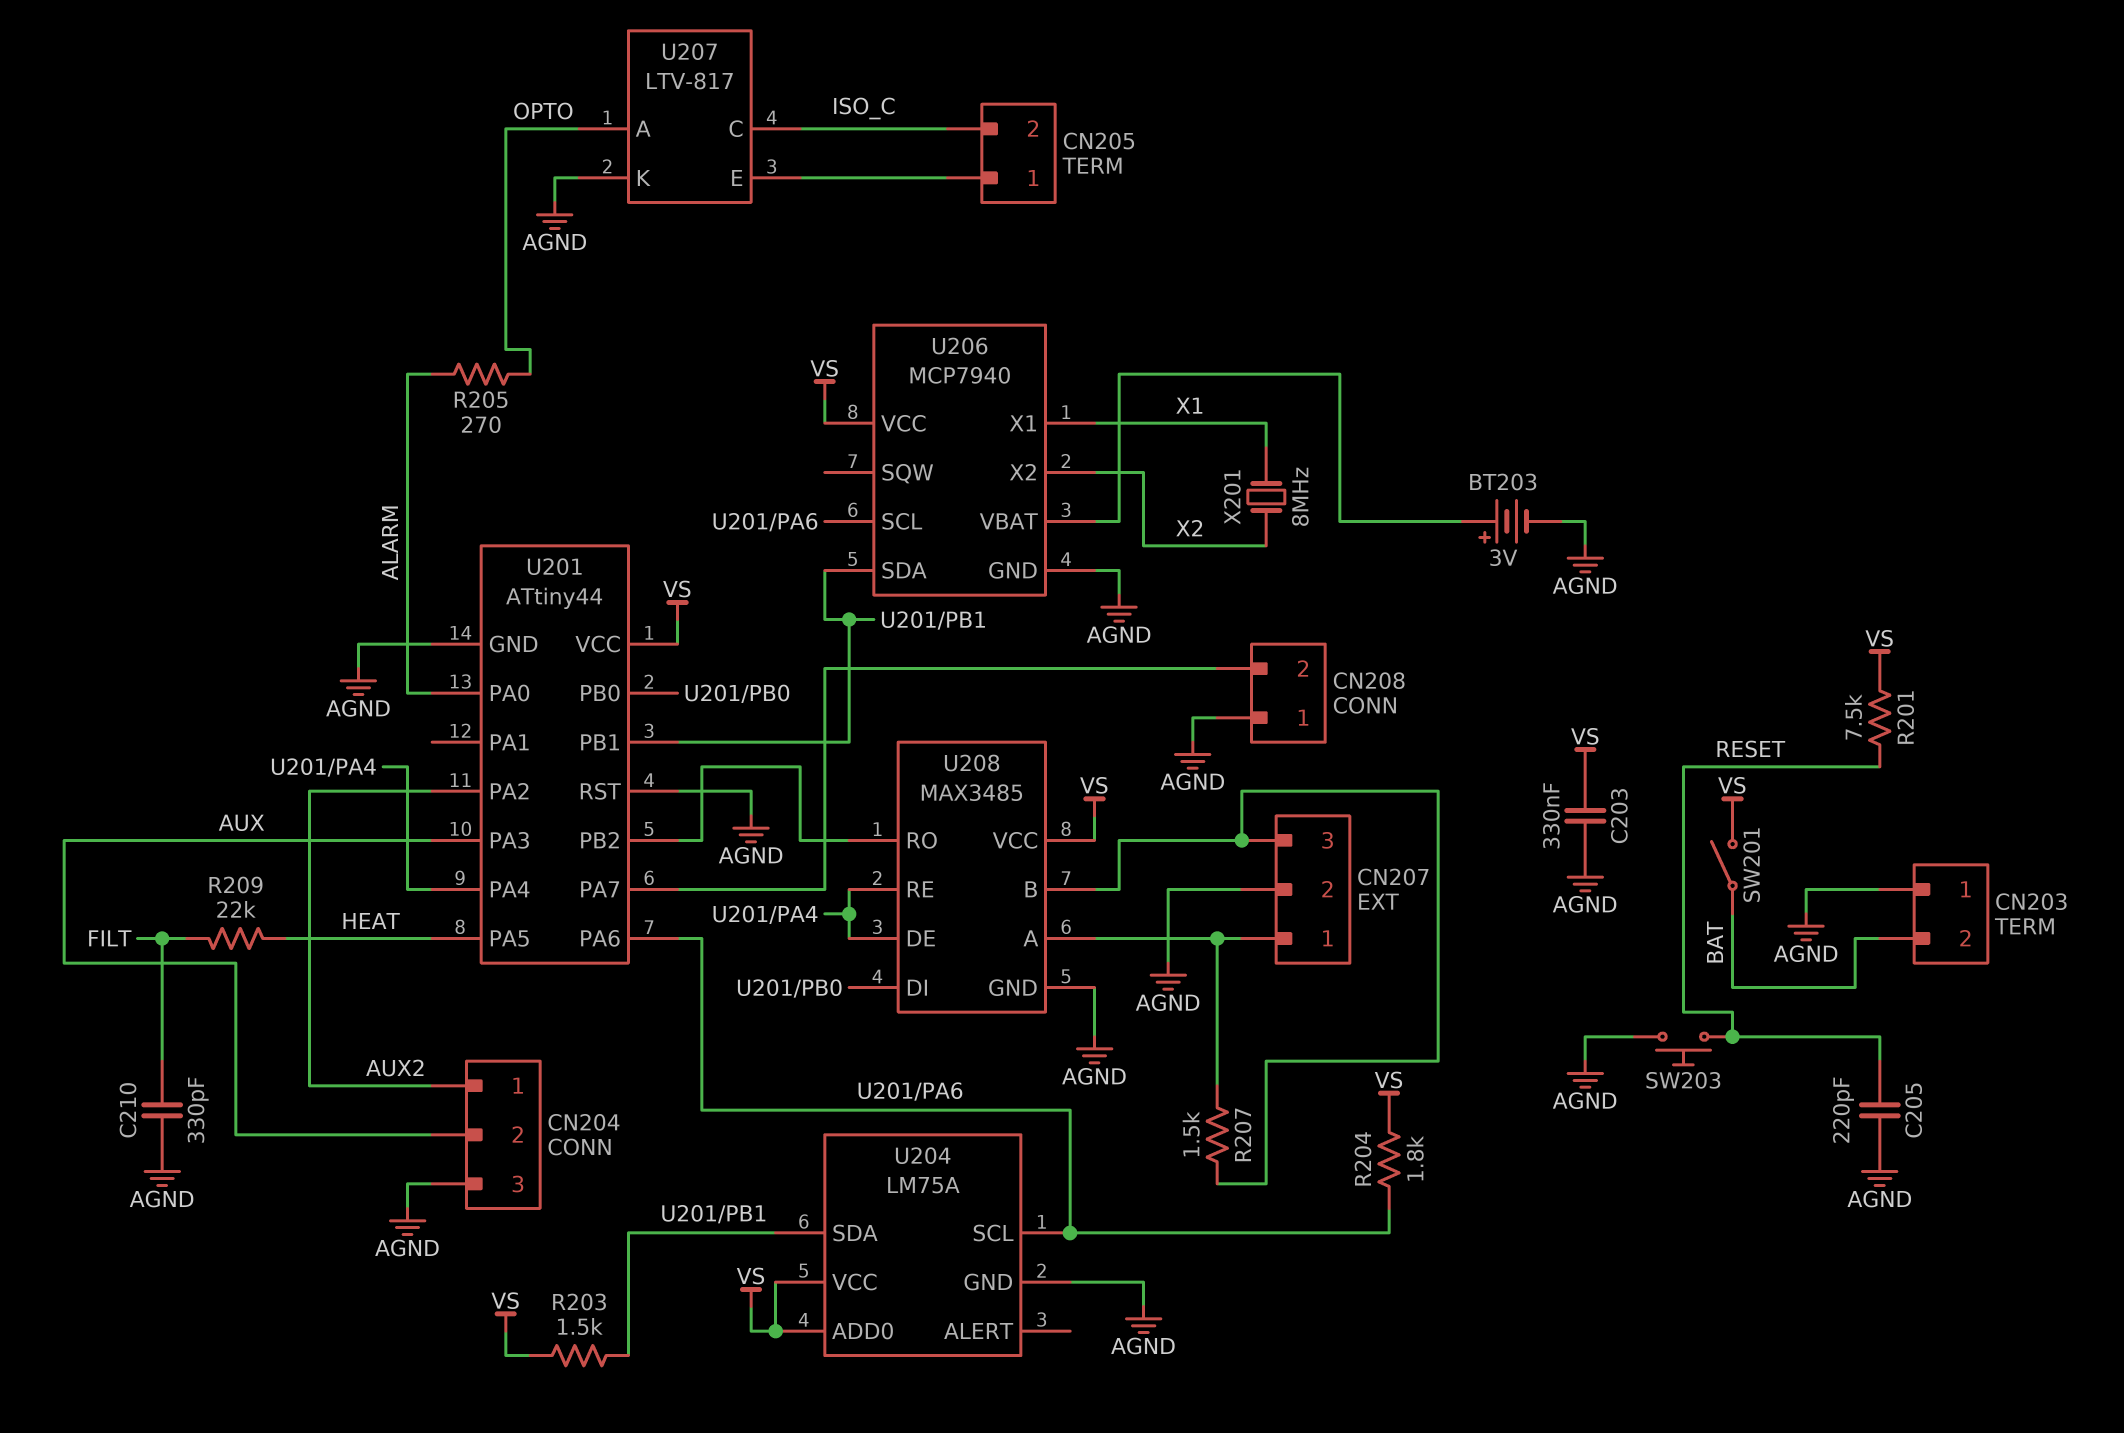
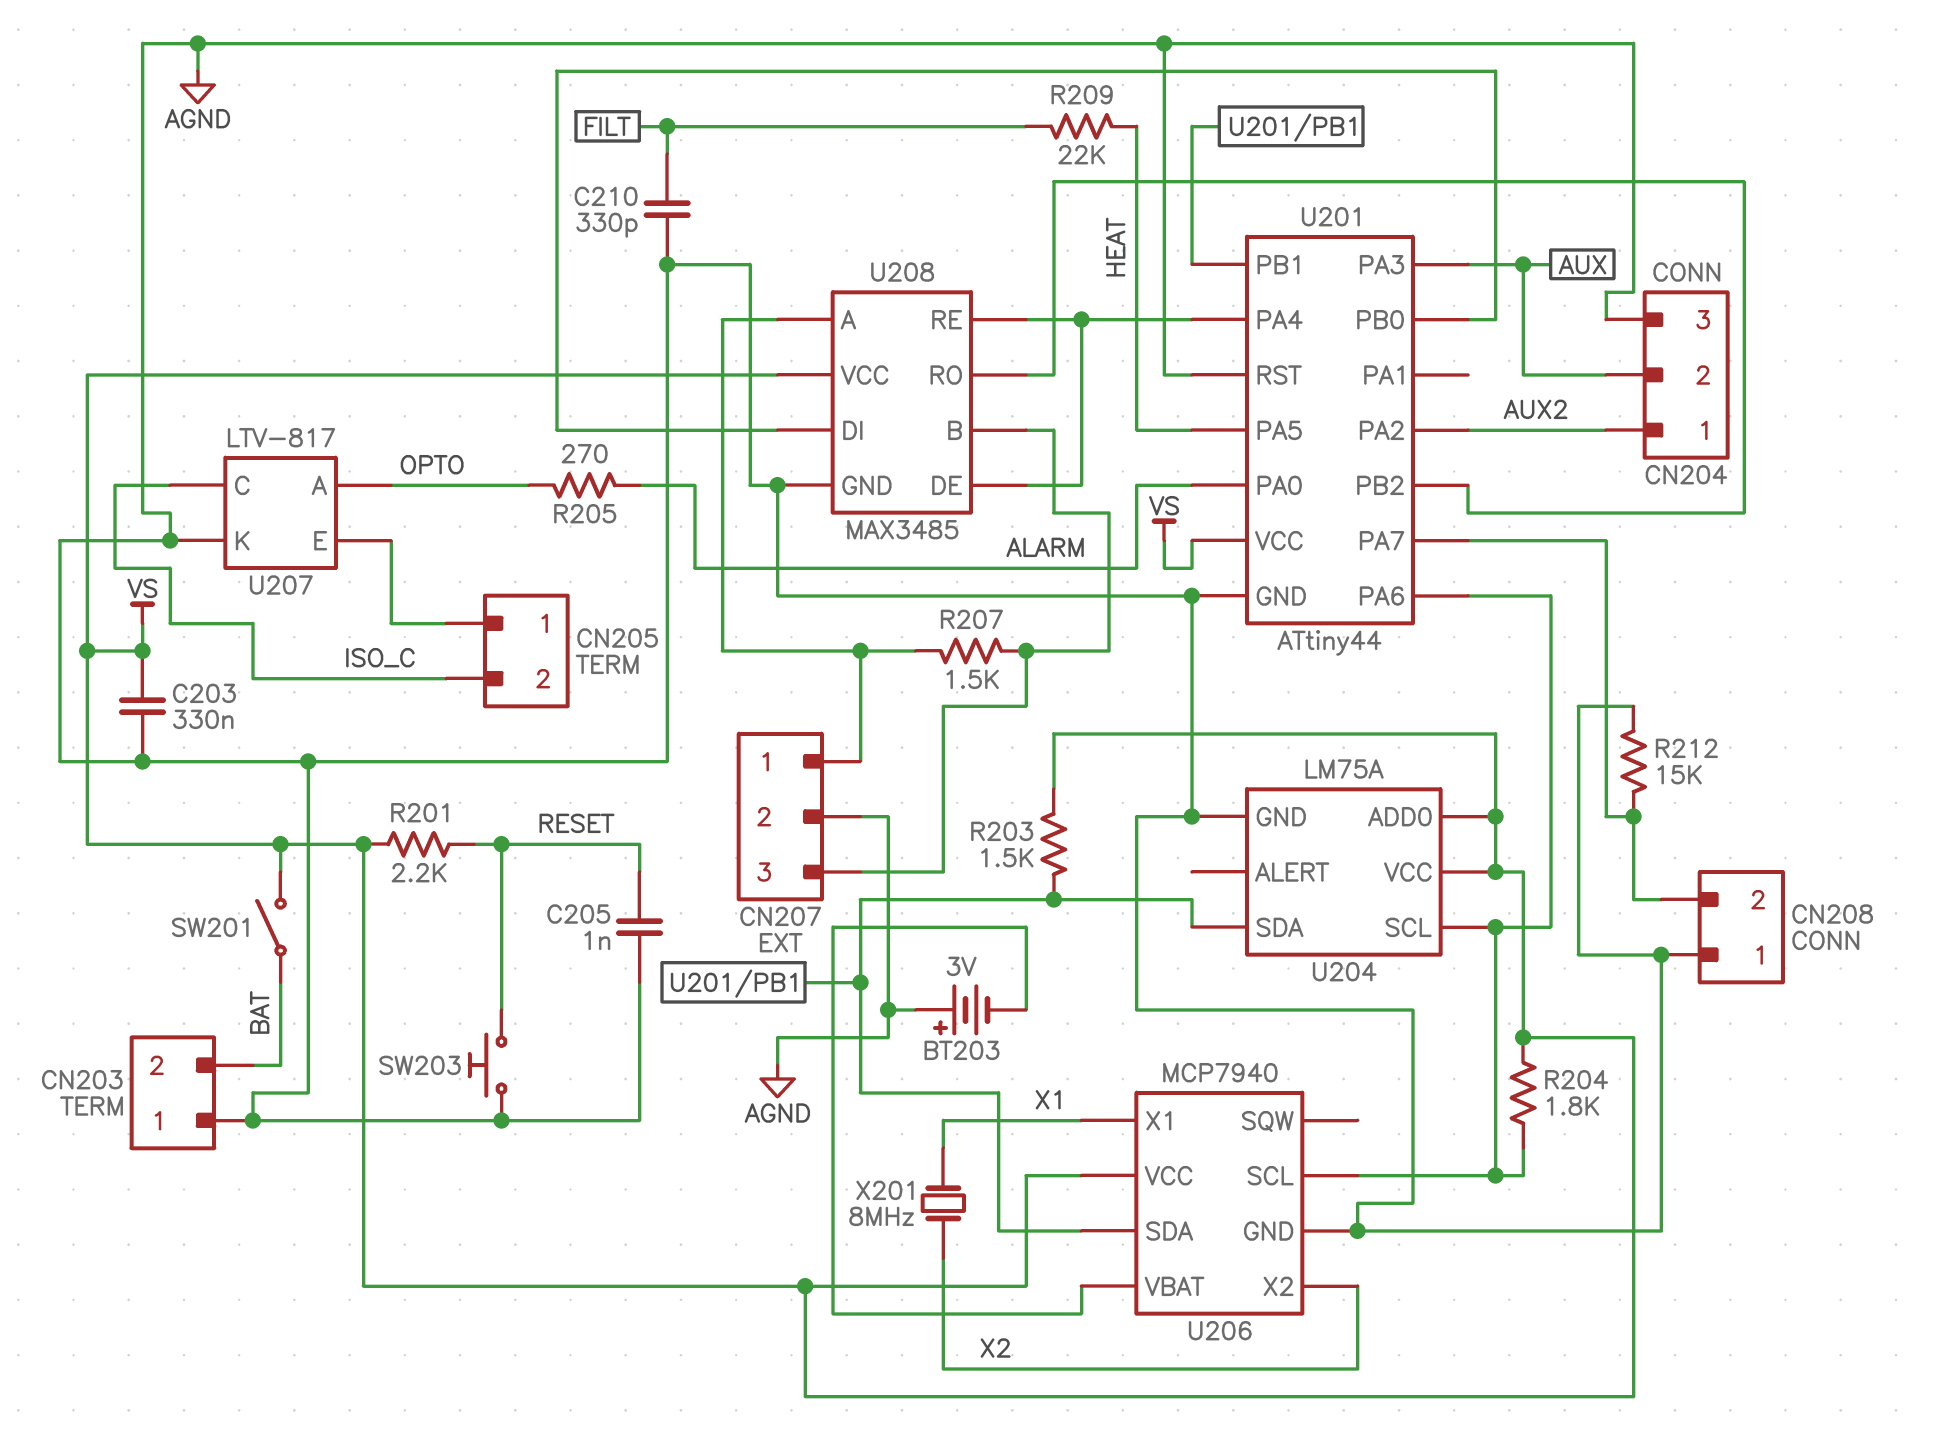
BT203: 3V (plus U206/VBAT, minus AGND) -> 3V (plus AGND, minus U206/VBAT)
C205: 220pF (AGND, RESET) -> 1nF (AGND, RESET)
R201: 7.5k (RESET, VS) -> 2.2k (RESET, VS)
R212: none -> 15k (AGND, CN208/2)

